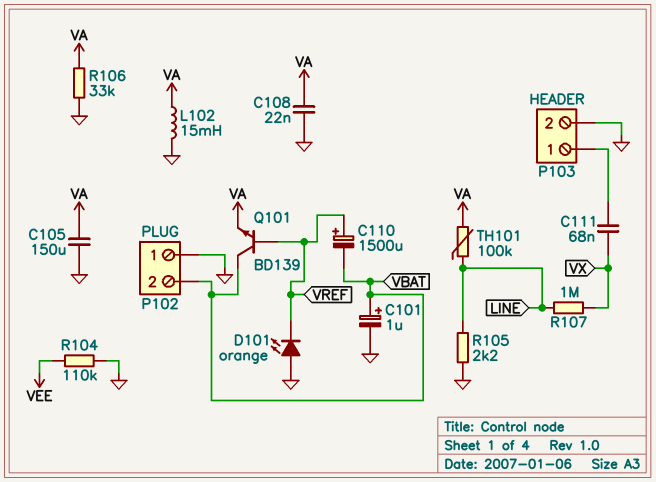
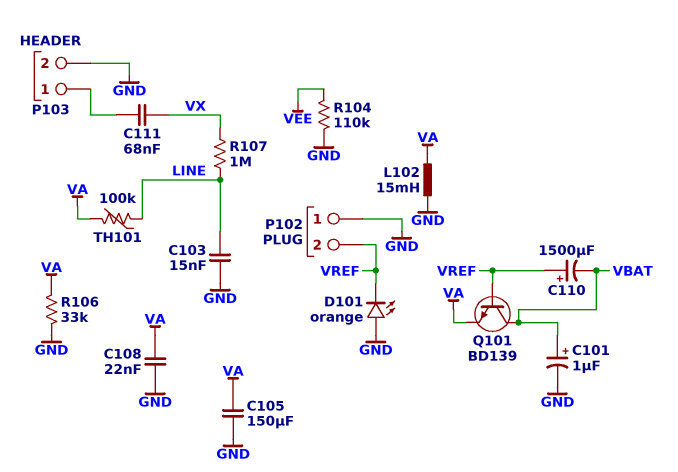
C103: none -> 15nF (GND, LINE)
P102 pin 2: VBAT -> VREF
R105: 2.2k (GND, LINE) -> none

